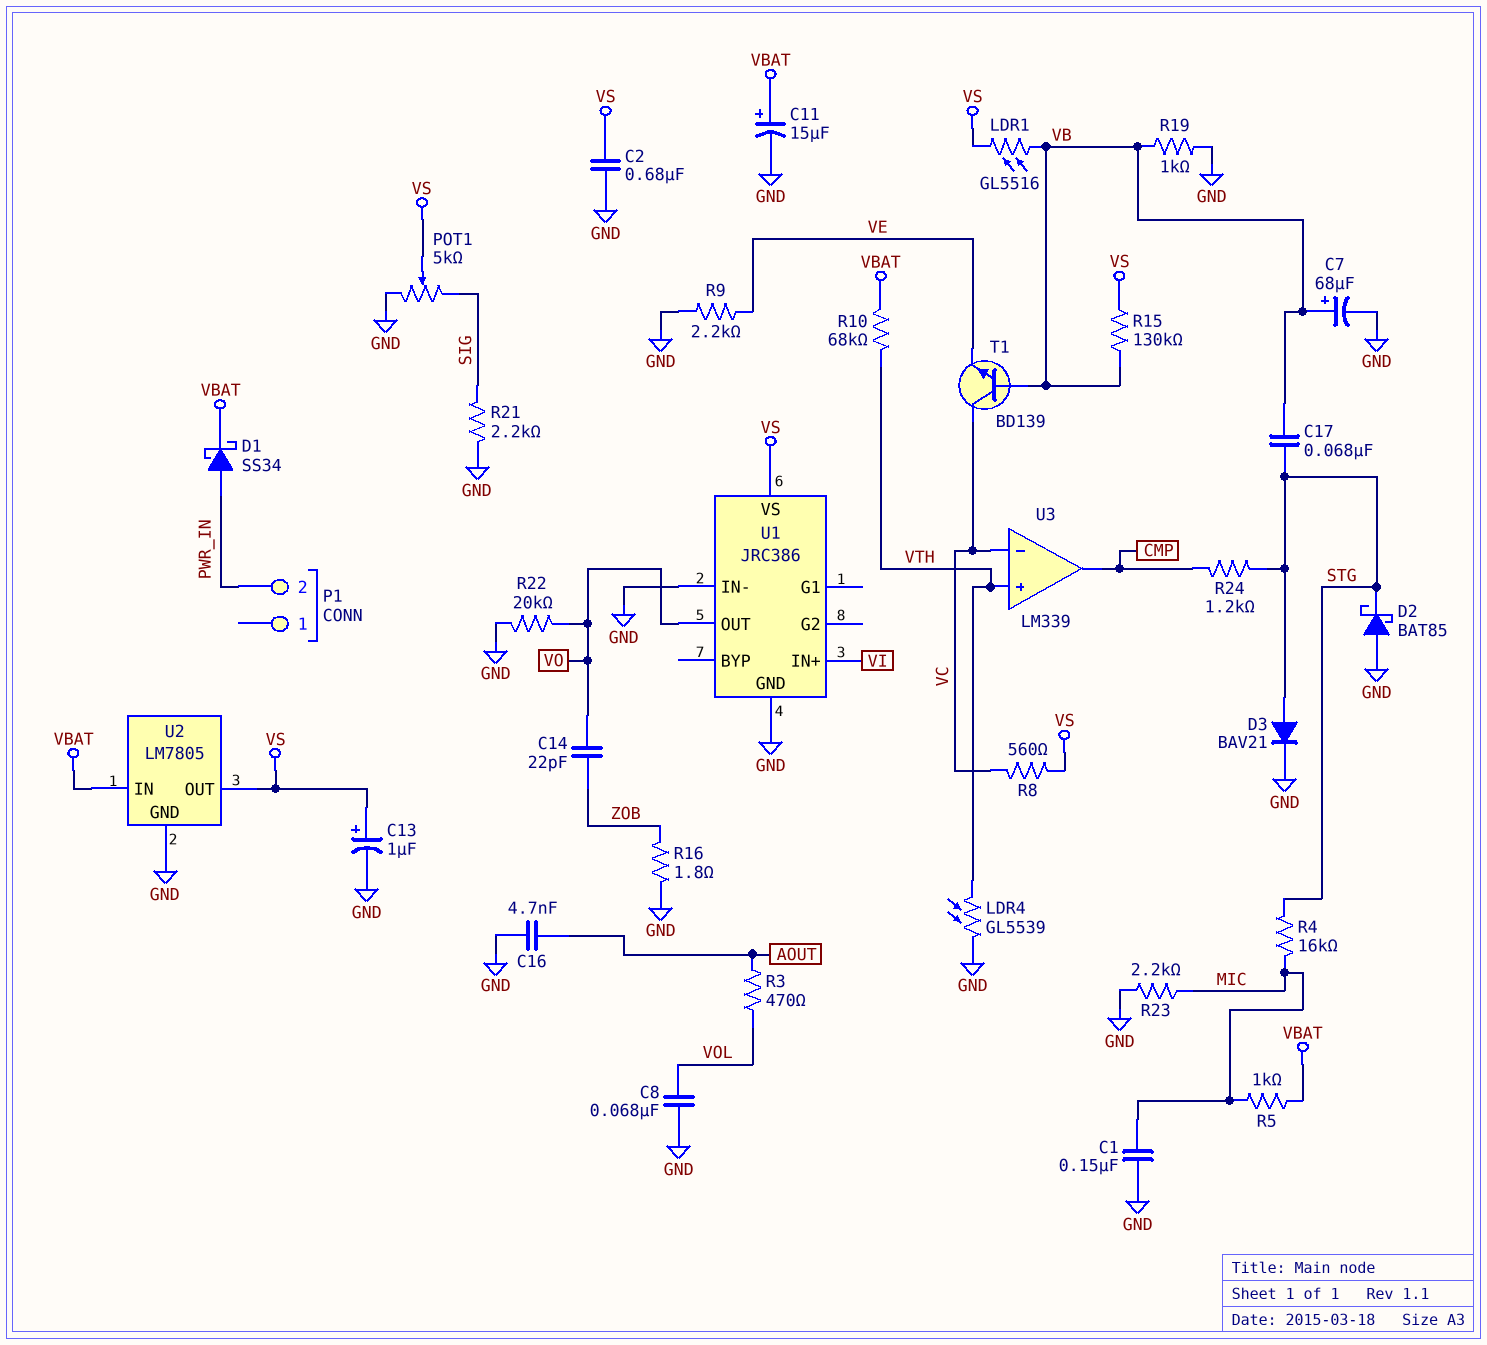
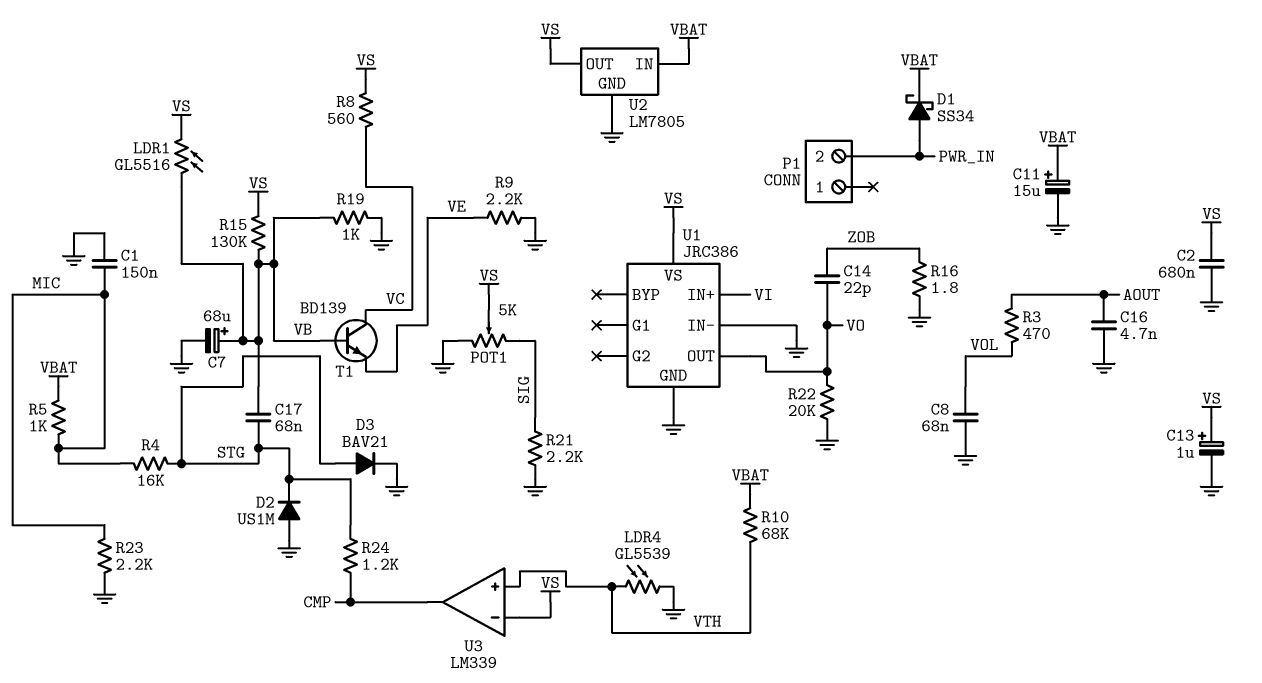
D2: schottky BAT85 (A GND, K STG) -> diode US1M (A GND, K STG)
U3 pin in-: VC -> VS

